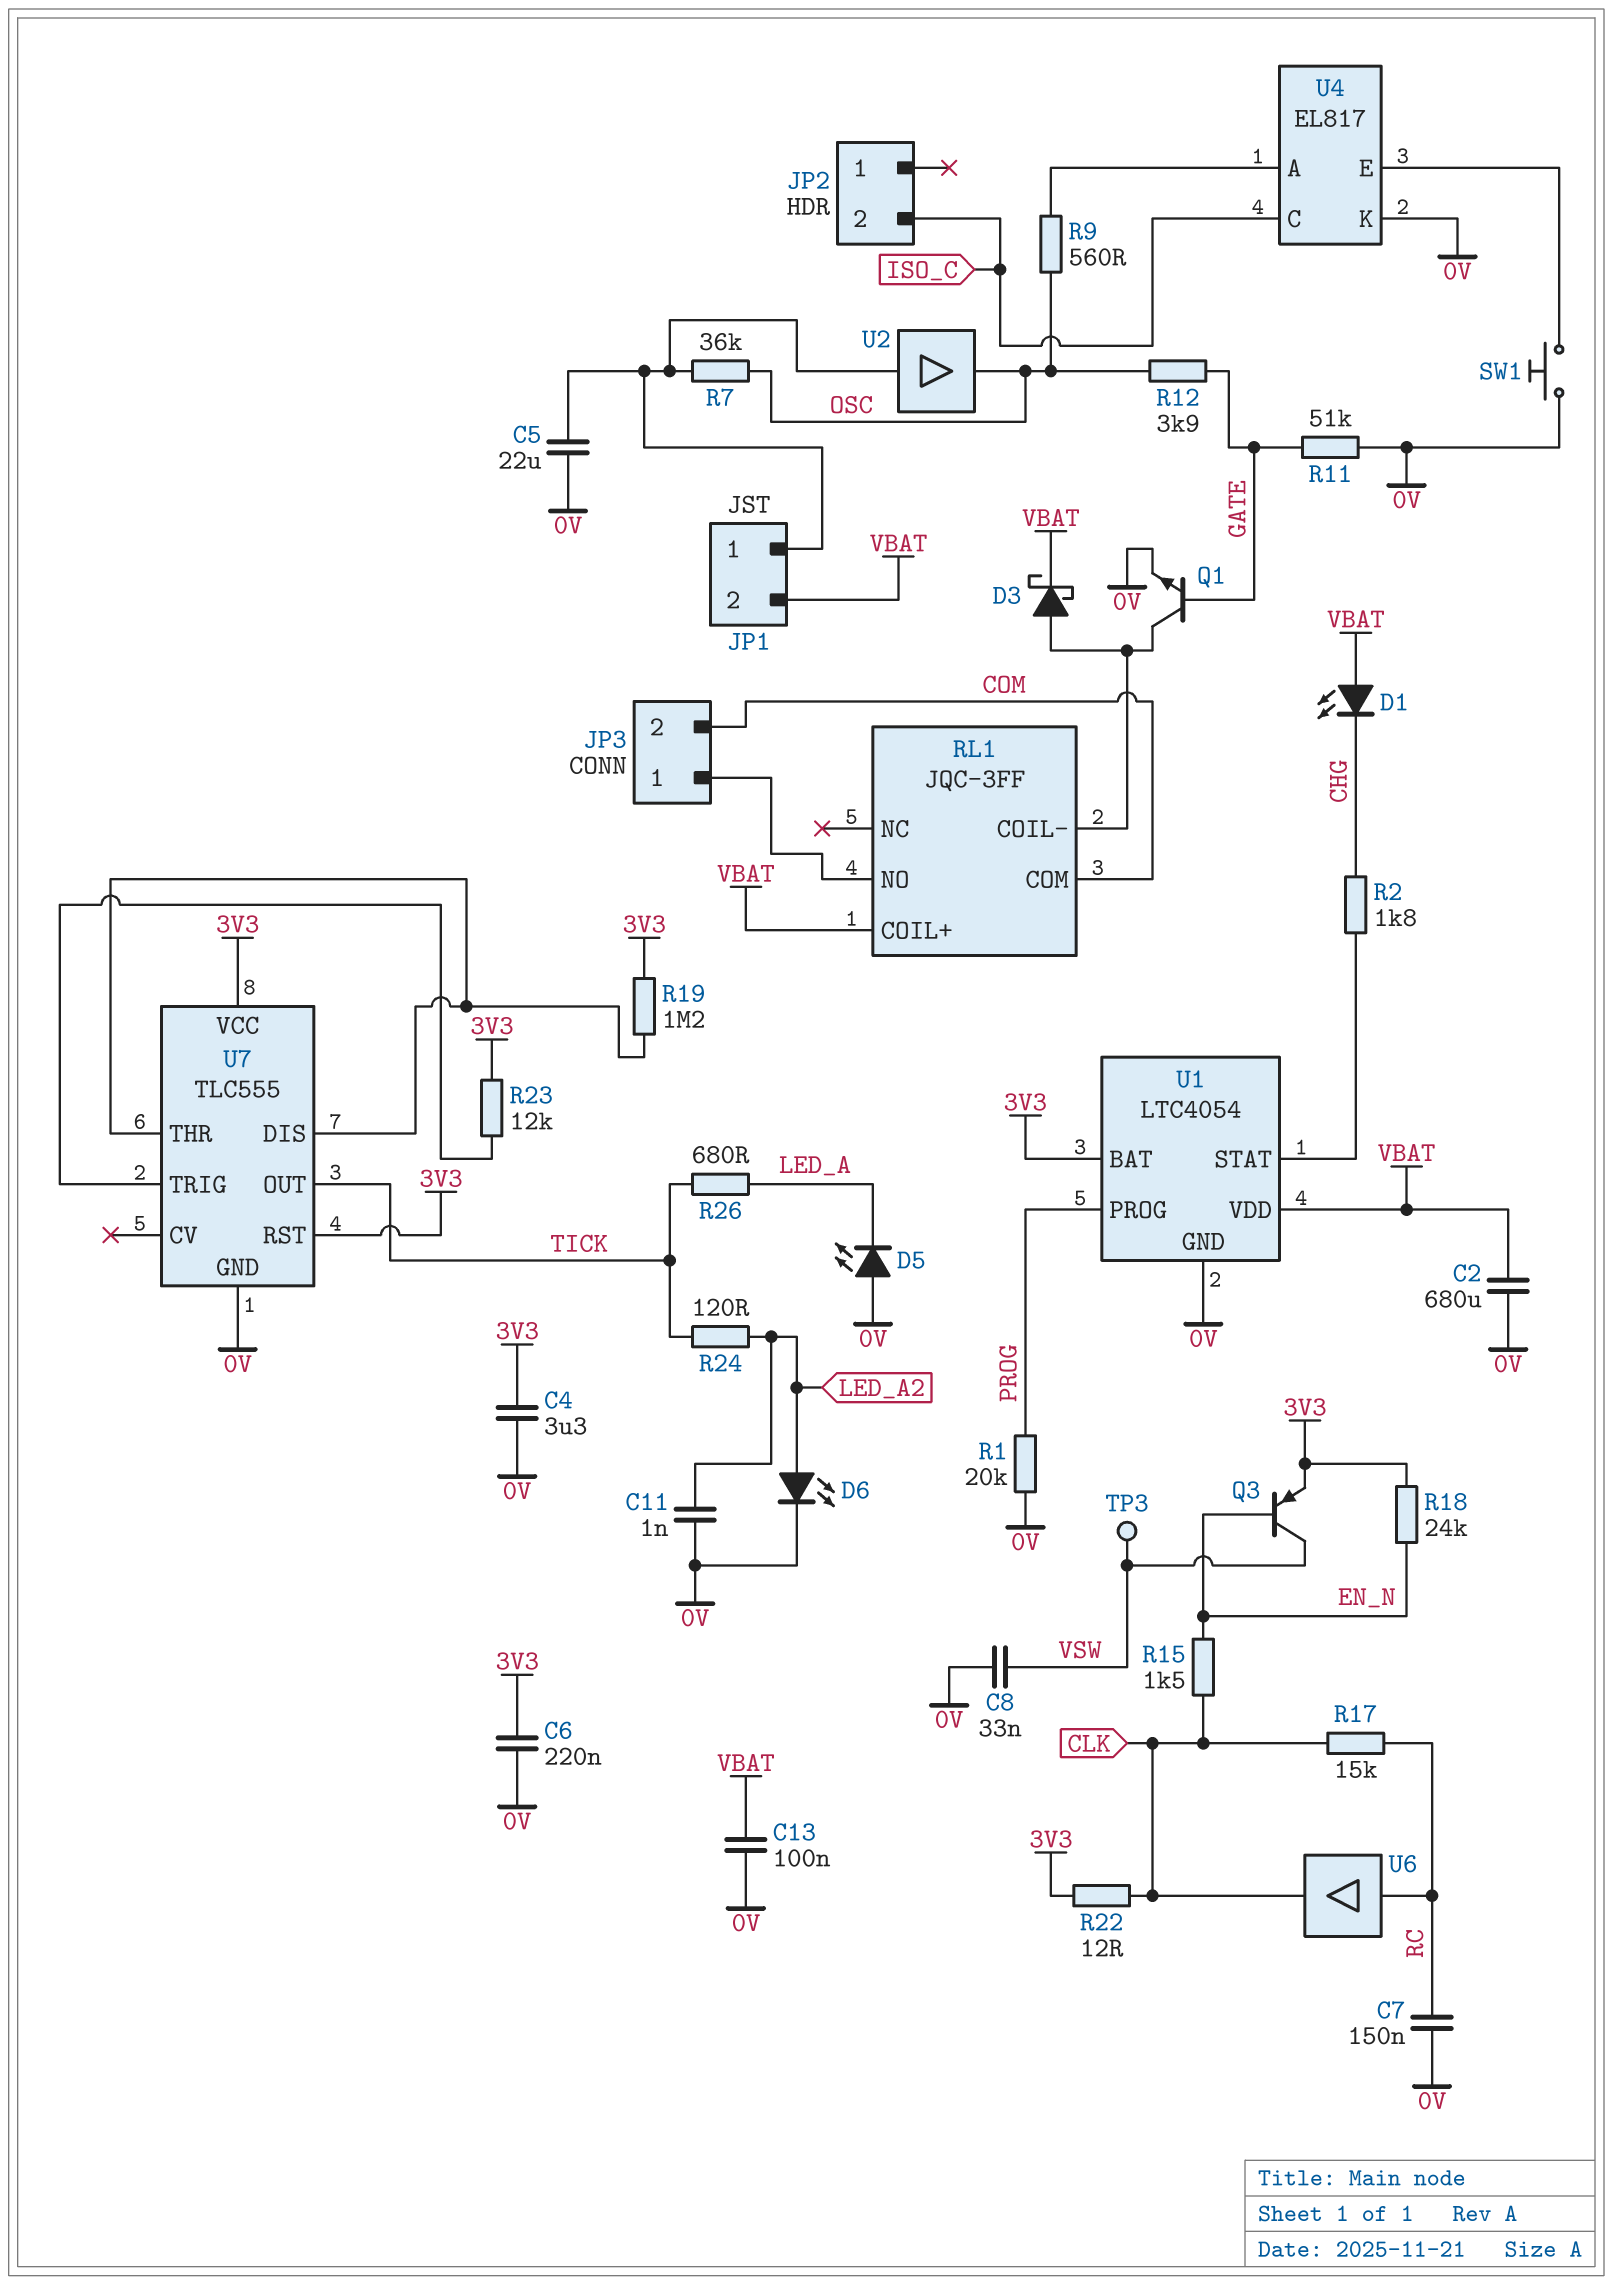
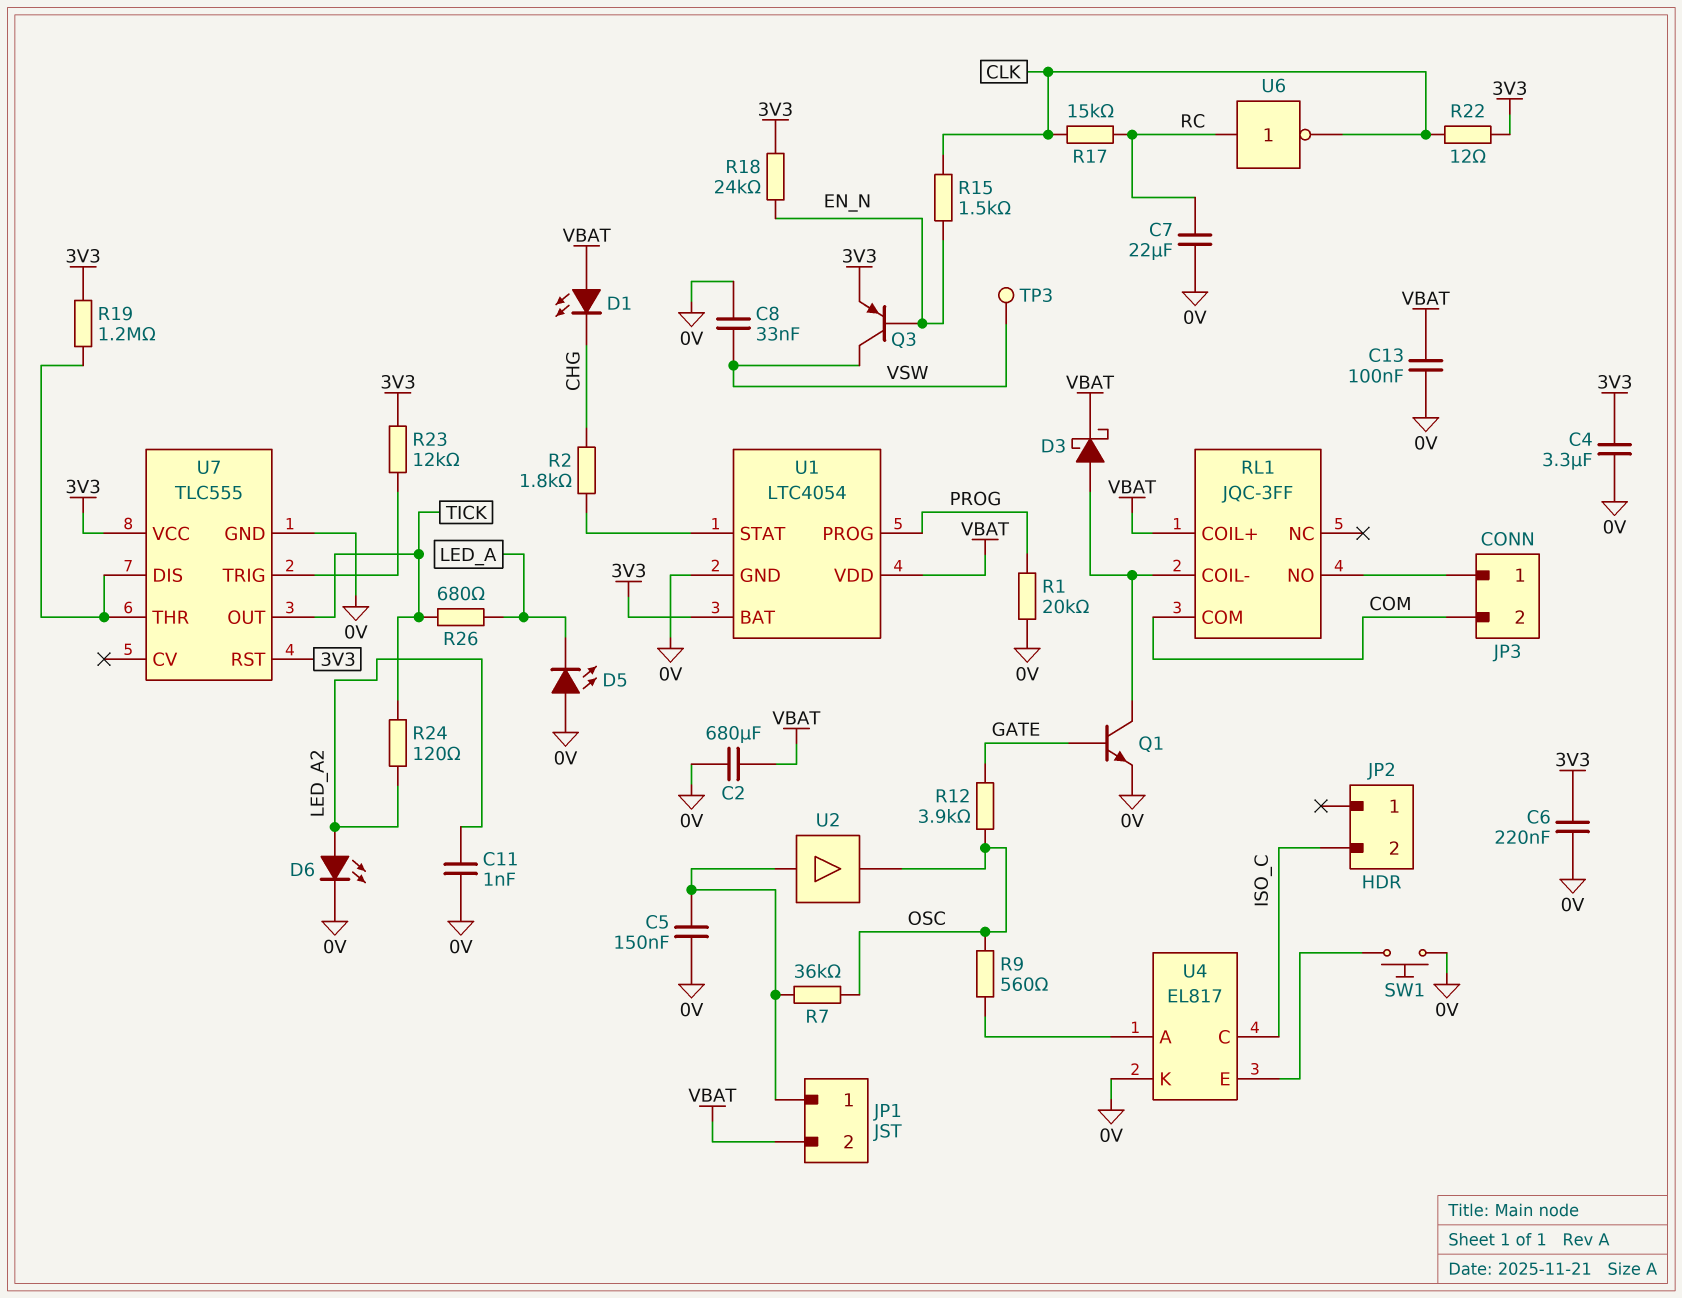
C5: 22uF (0V, JP1/1) -> 150nF (0V, JP1/1)
C7: 150nF (0V, RC) -> 22uF (0V, RC)
R11: 51k (0V, GATE) -> none
U6: buffer (in RC, out CLK) -> NOT (in RC, out CLK)

